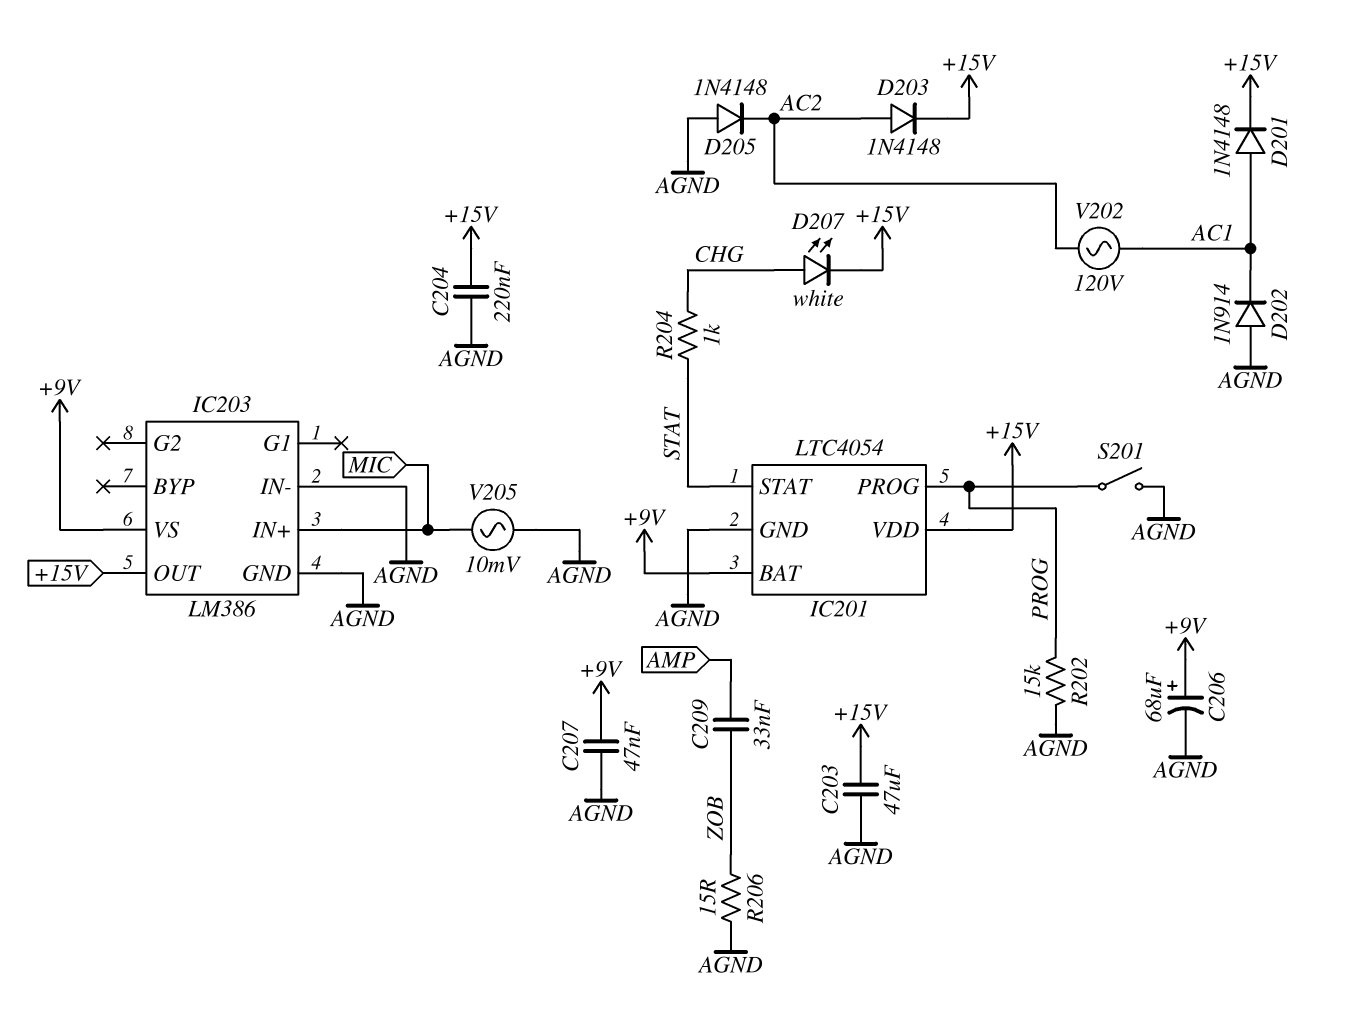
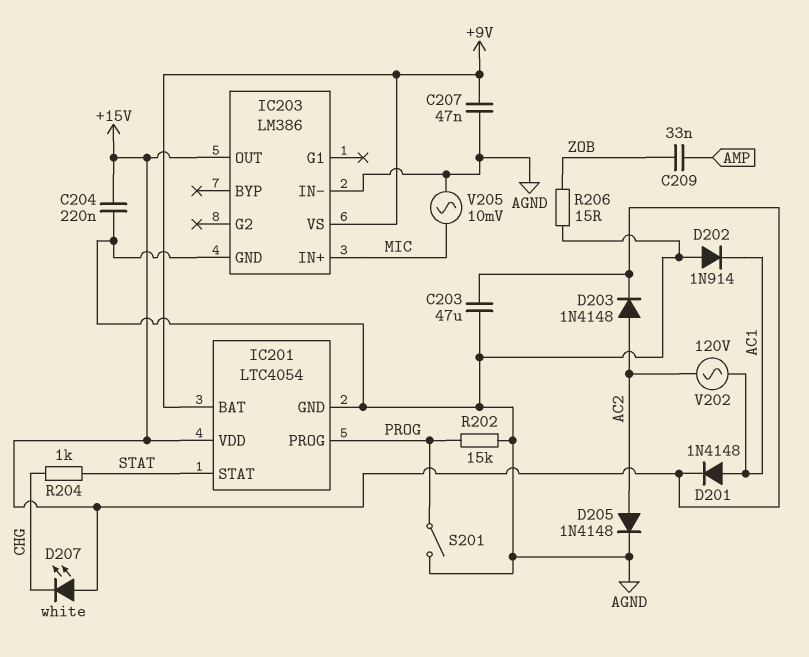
C206: 68uF (plus +9V, minus AGND) -> none
D205: diode 1N4148 (A AGND, K AC2) -> diode 1N4148 (A AC2, K AGND)
D207: LED white (A CHG, K +15V) -> LED white (A +15V, K CHG)

